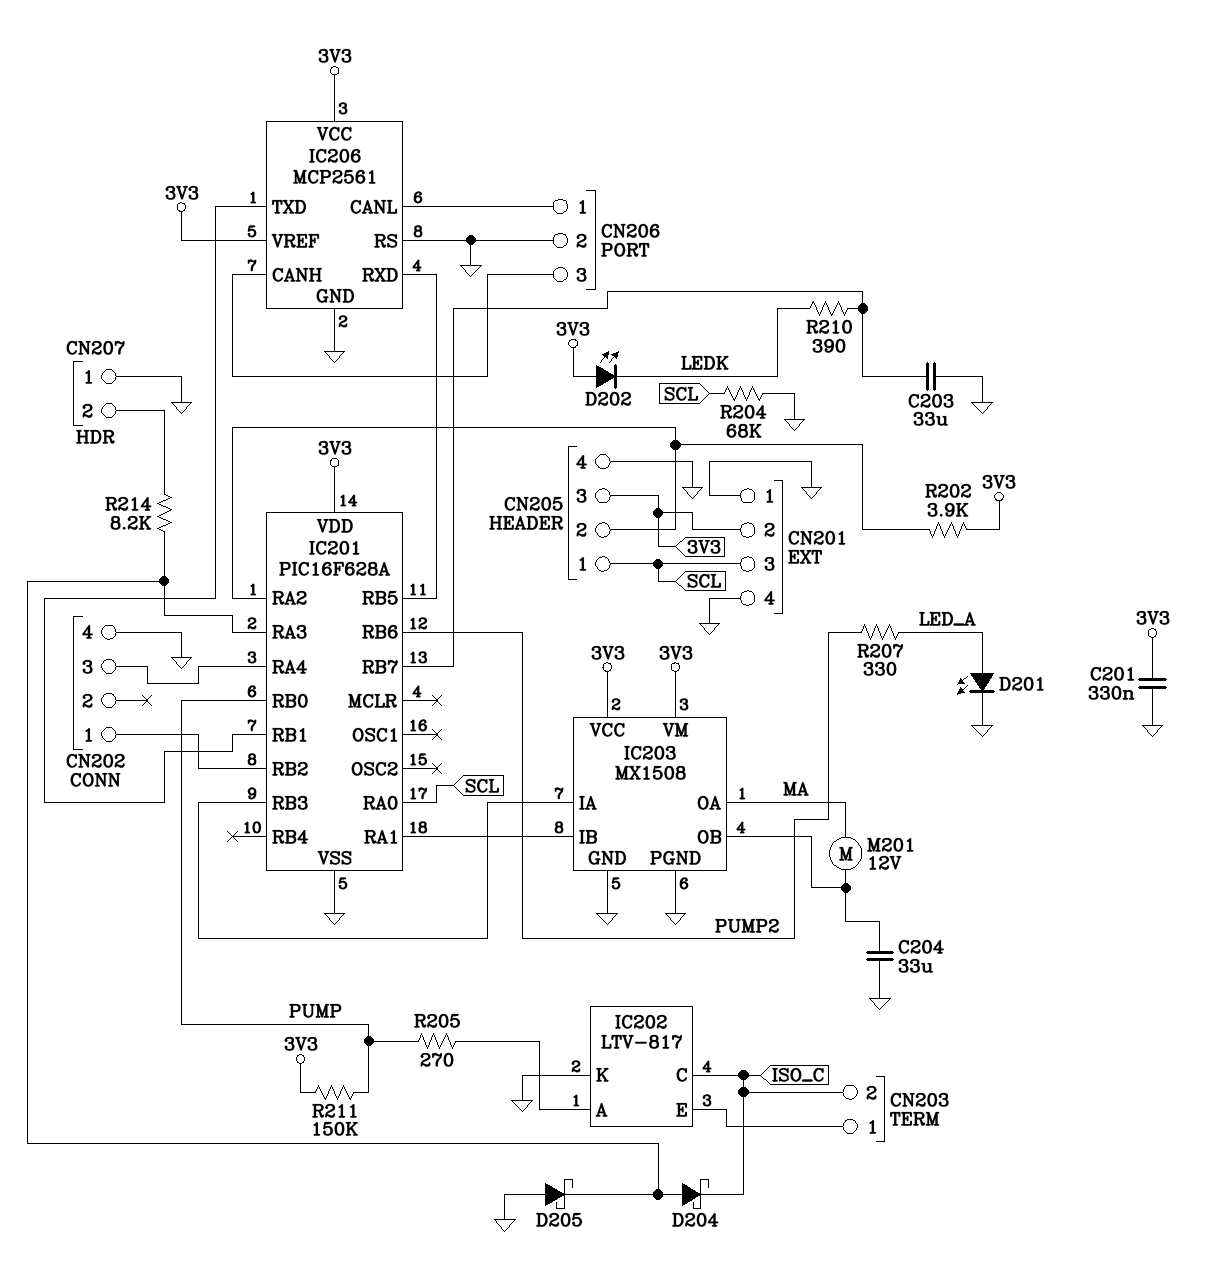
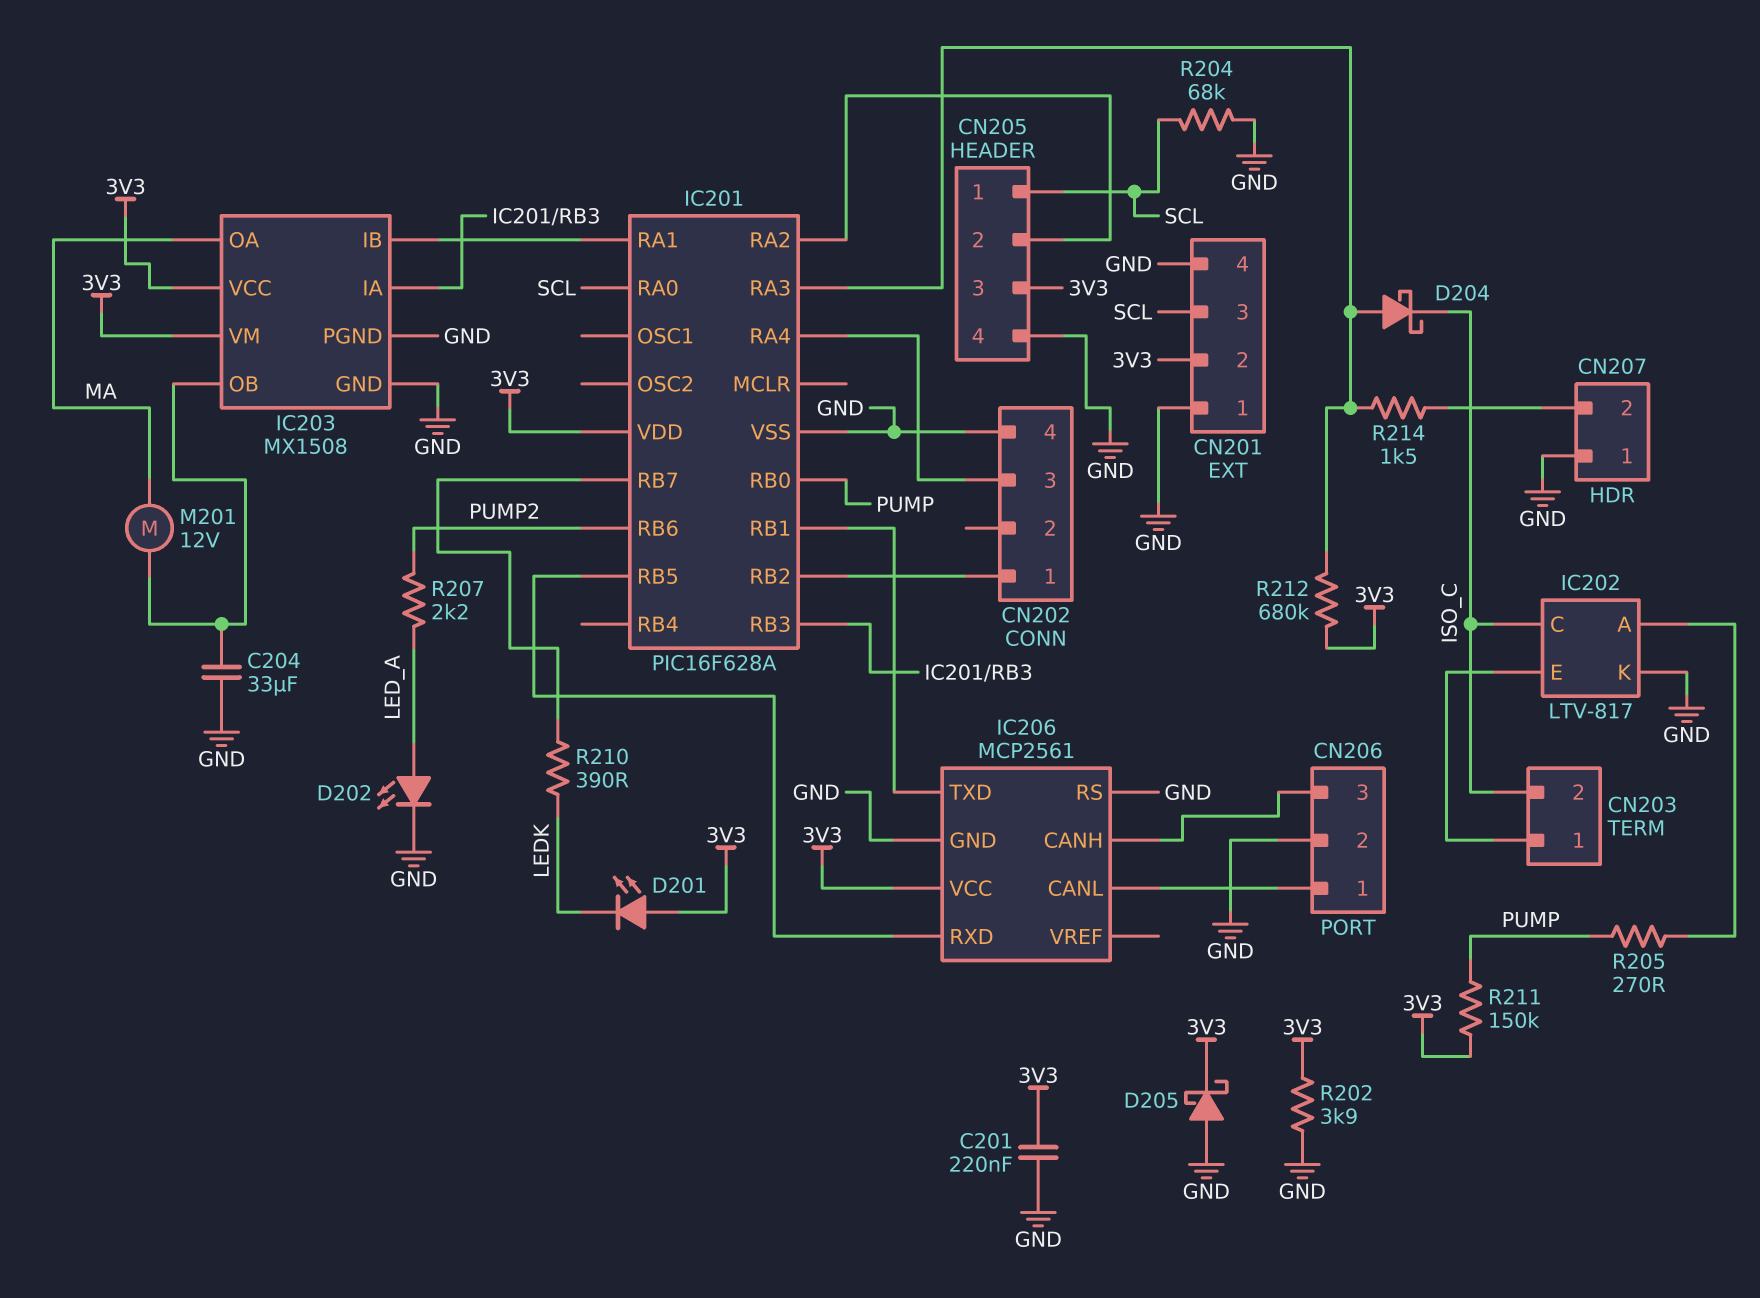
C201: 330nF (3V3, GND) -> 220nF (3V3, GND)
C203: 33uF (GND, IC201/RB7) -> none
D201: LED (A LED_A, K GND) -> LED (A 3V3, K LEDK)
D202: LED (A 3V3, K LEDK) -> LED (A LED_A, K GND)
D205: schottky (A GND, K IC201/RA3) -> schottky (A GND, K 3V3)
IC206 pin VREF: 3V3 -> none
R202: 3.9k (3V3, CN205/2) -> 3.9k (3V3, GND)
R207: 330 (LED_A, PUMP2) -> 2.2k (LED_A, PUMP2)
R212: none -> 680k (3V3, IC201/RA3)
R214: 8.2k (CN207/2, IC201/RA3) -> 1.5k (CN207/2, IC201/RA3)

